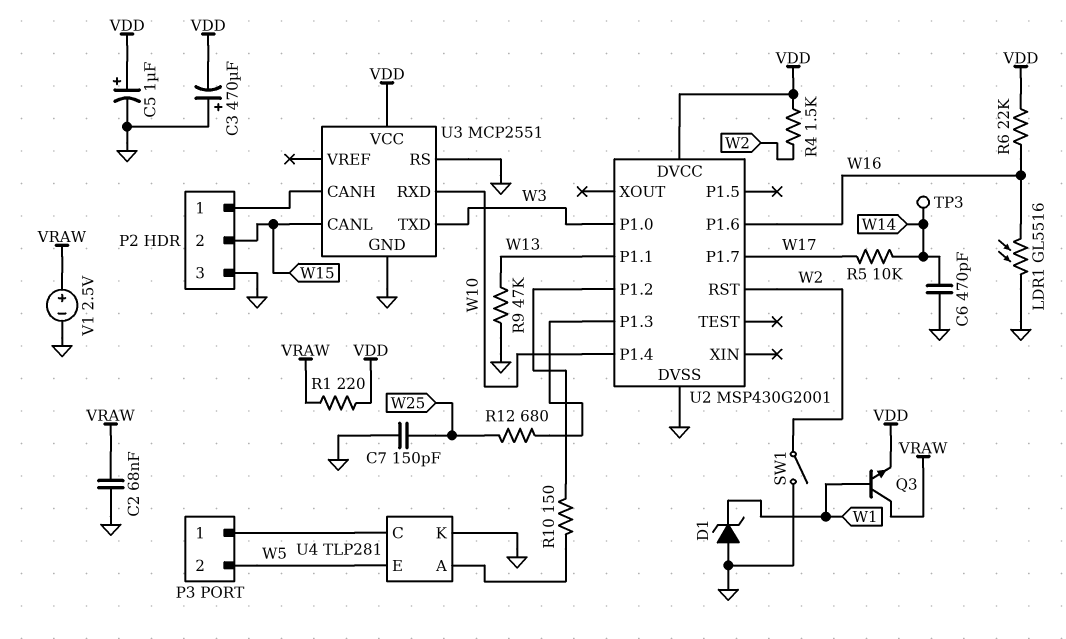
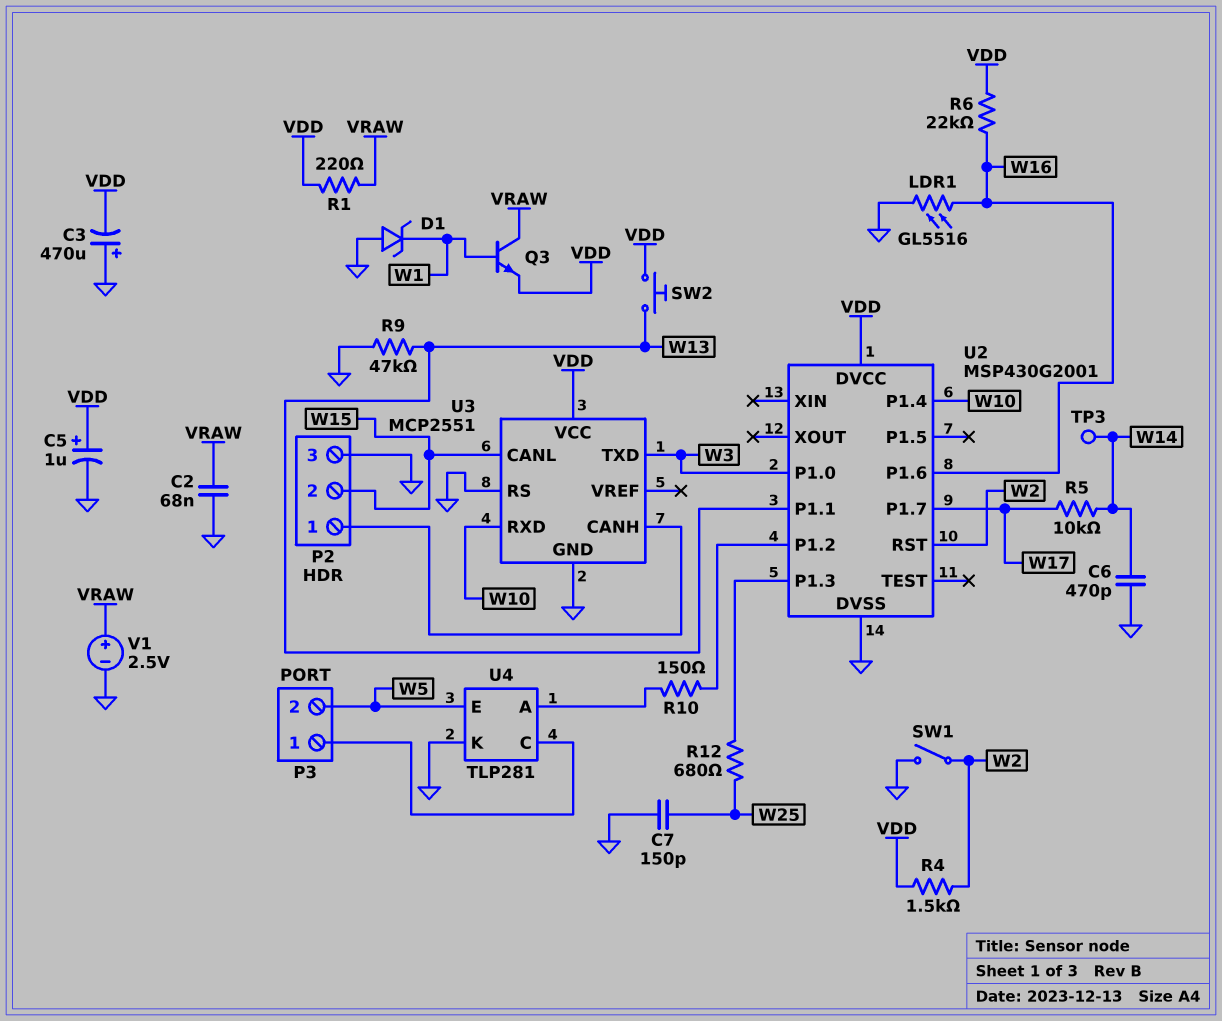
SW2: none -> button (VDD, W13)

